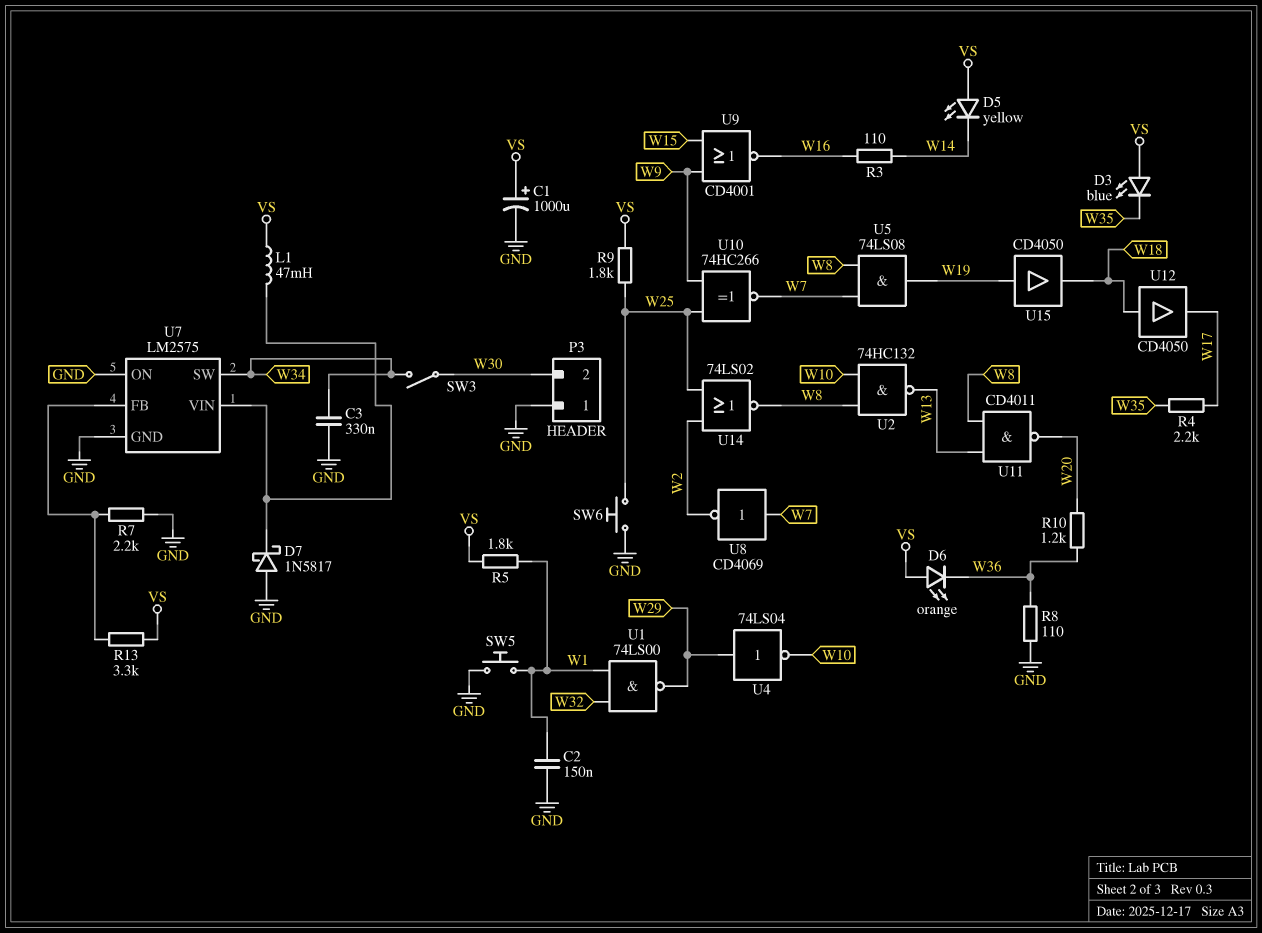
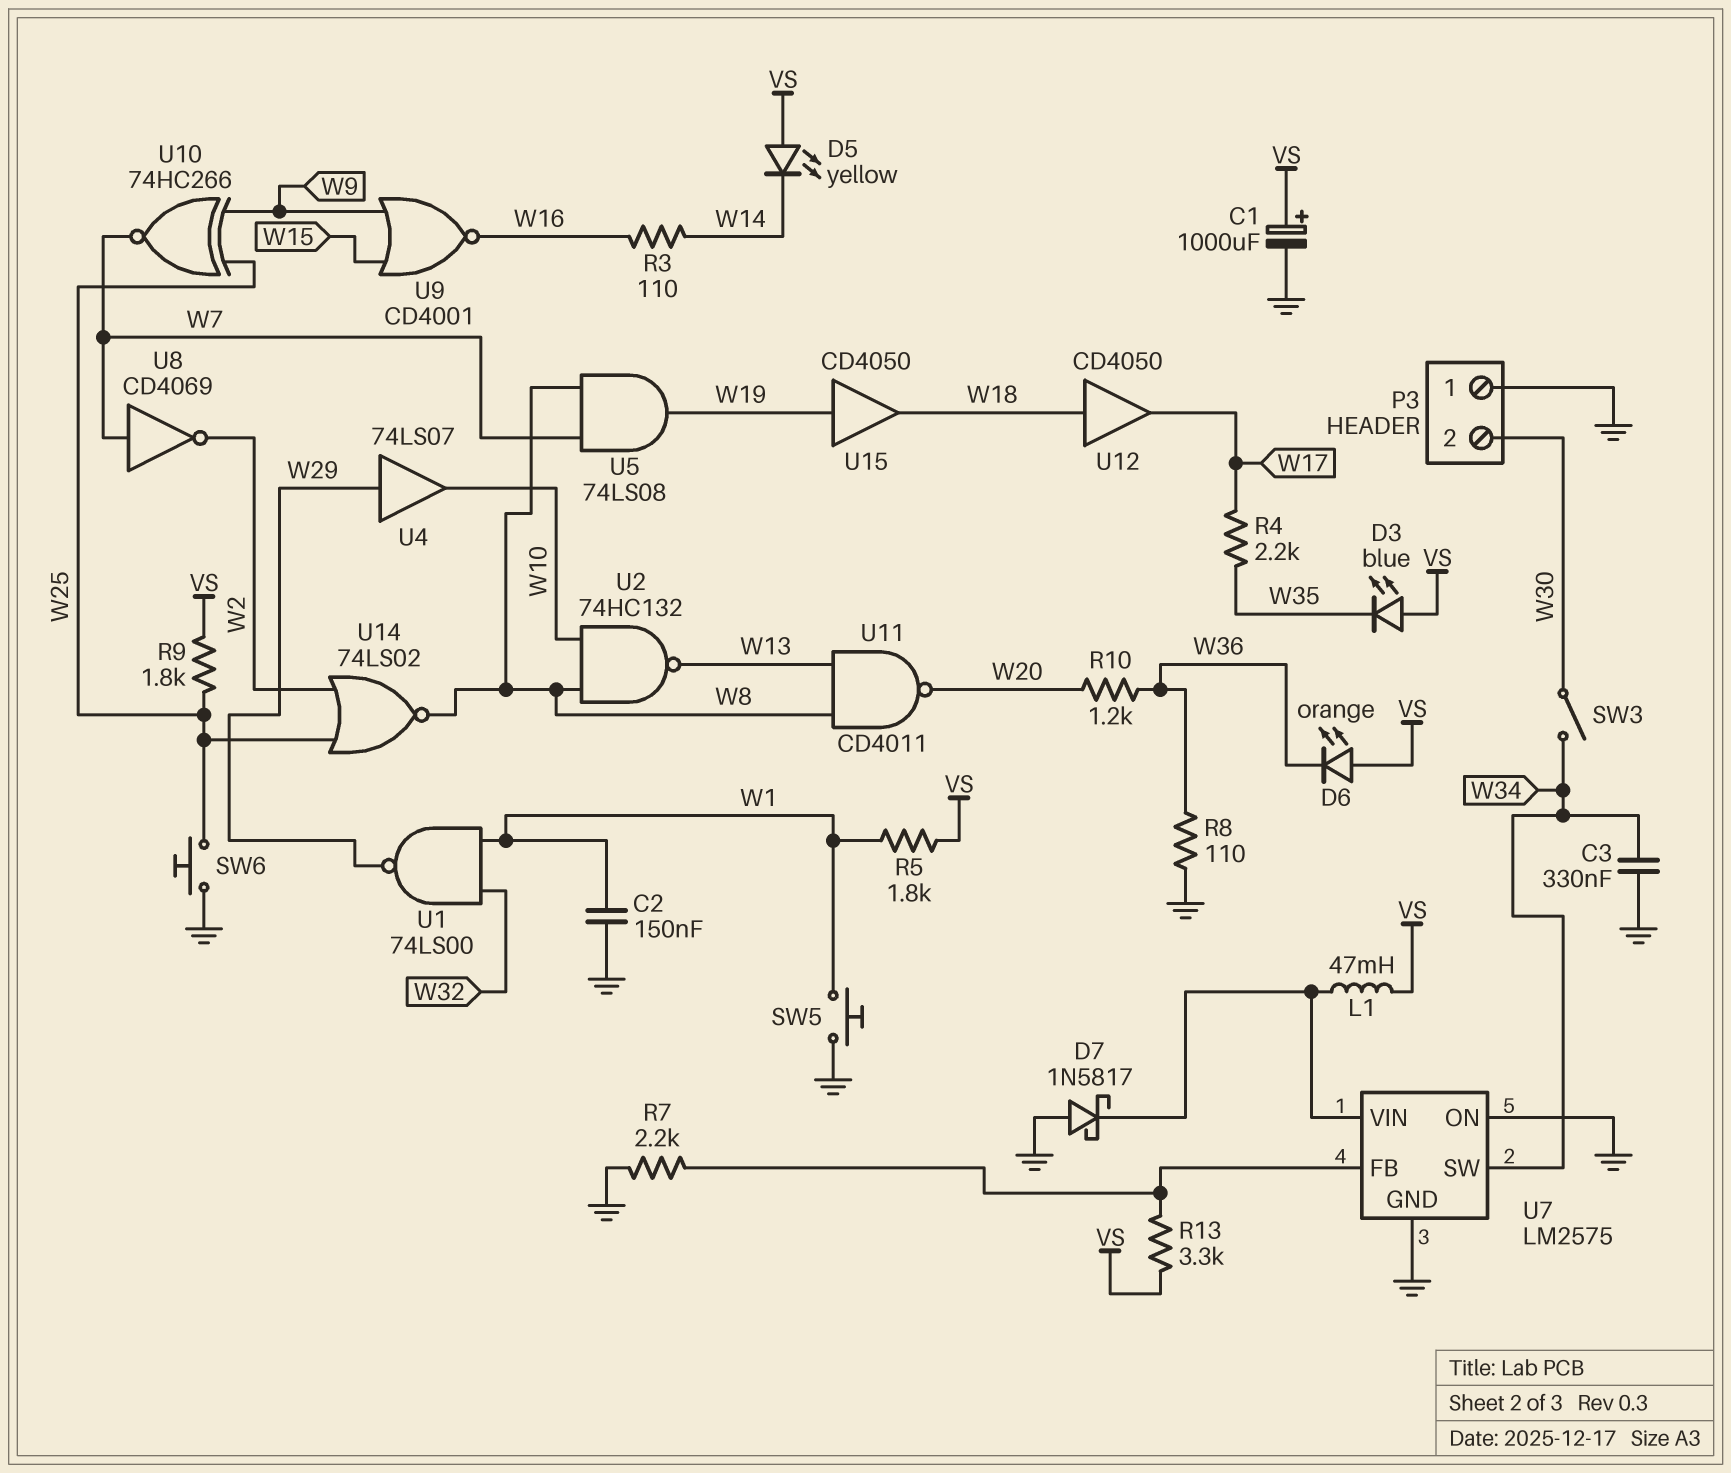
U4: NOT 74LS04 (in W29, out W10) -> buffer 74LS07 (in W29, out W10)

